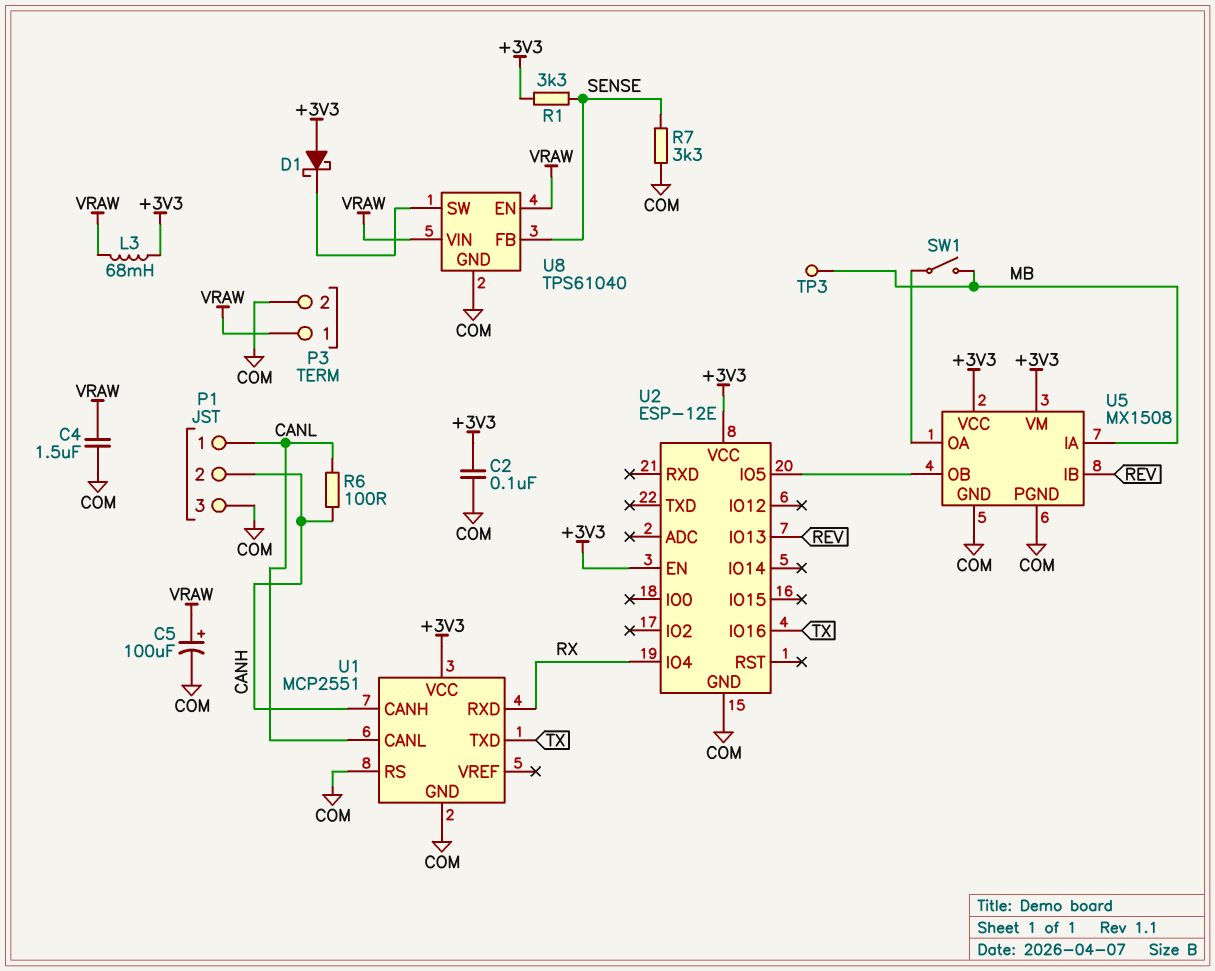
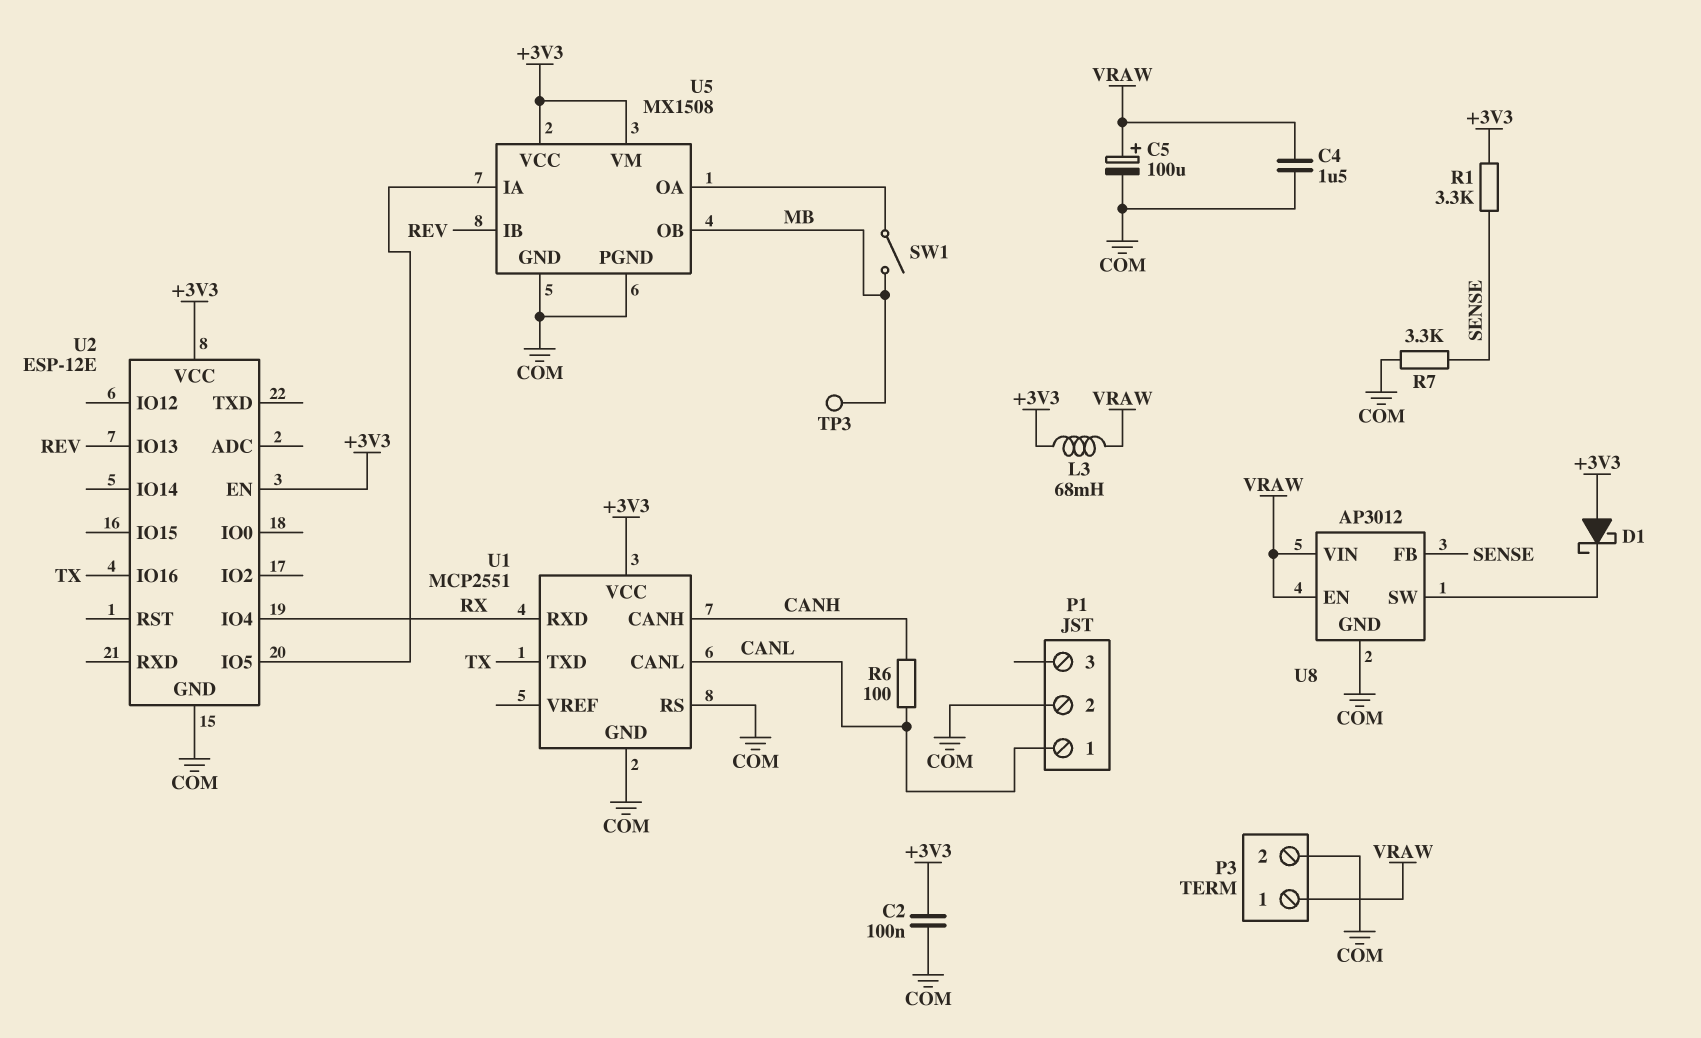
P1 pin 2: CANH -> COM
P1 pin 3: COM -> none
U5 pin IA: MB -> U2/IO5
U5 pin OB: U2/IO5 -> MB
U8: TPS61040 -> AP3012

